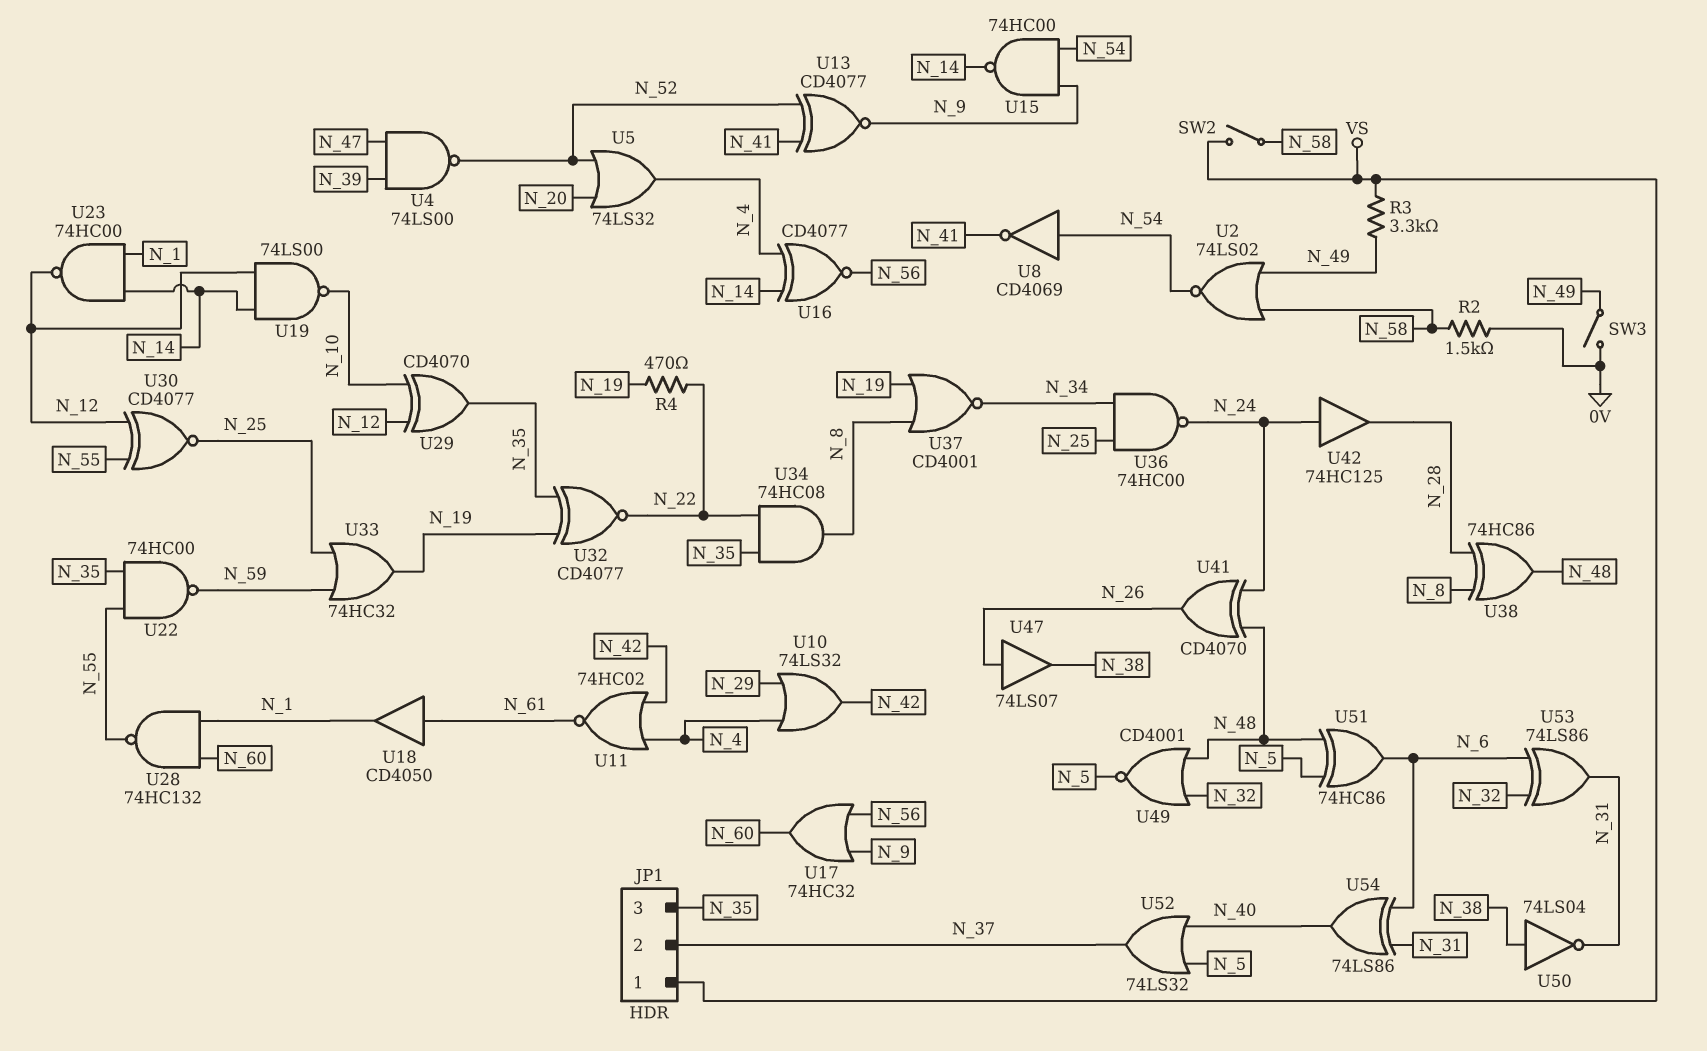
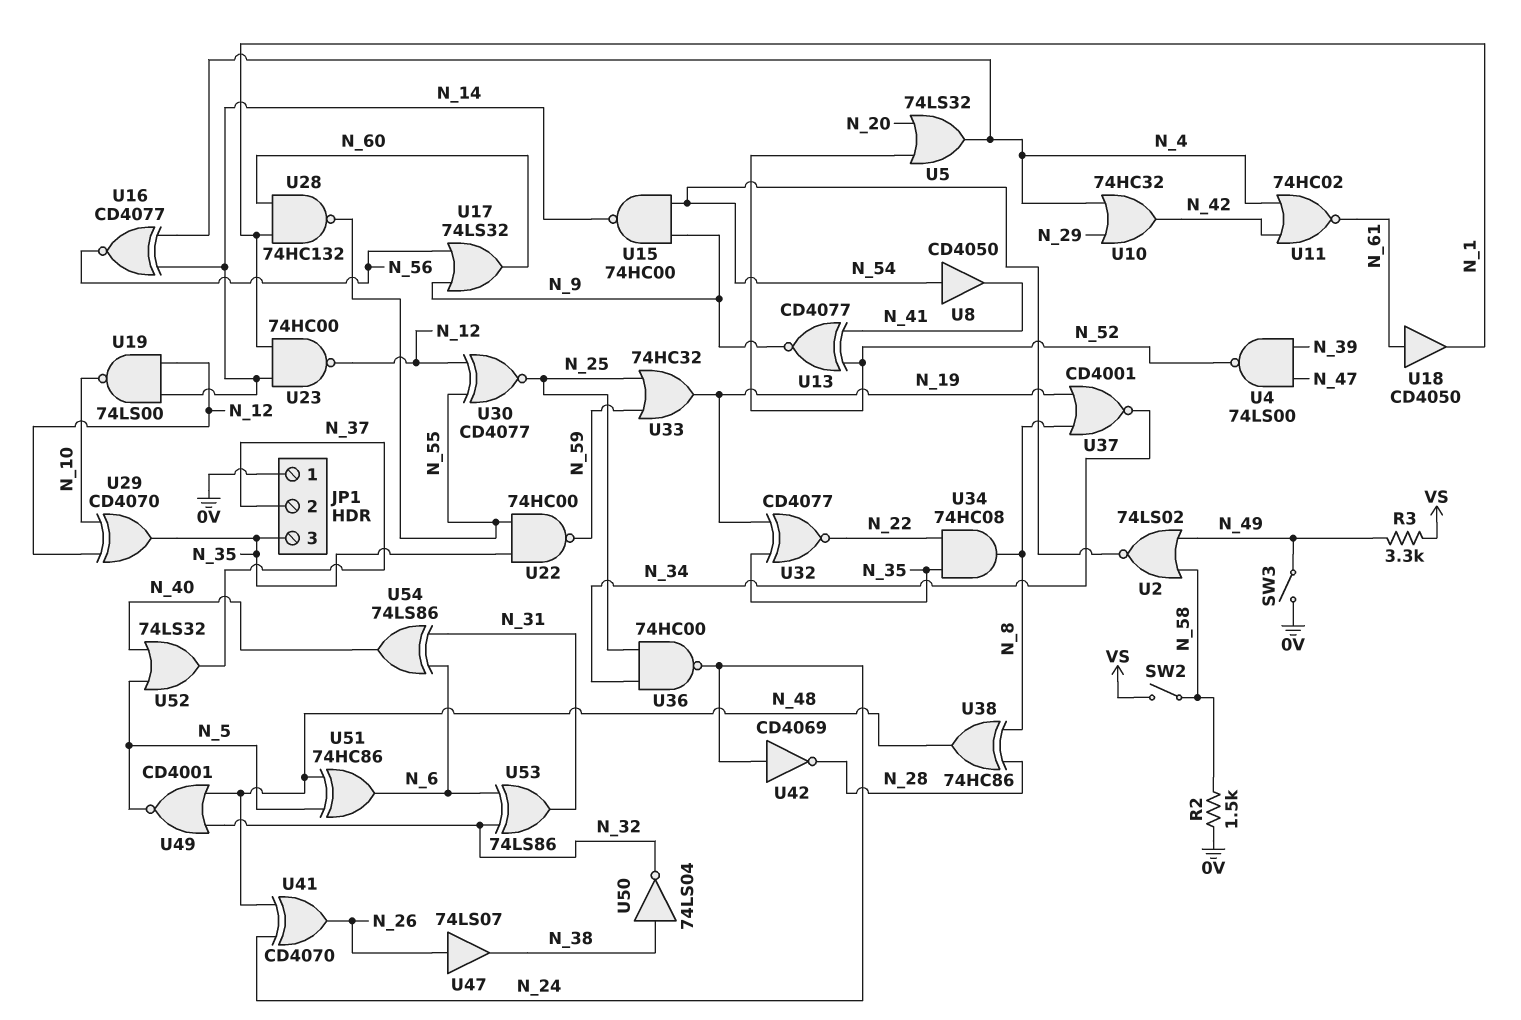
JP1 pin 1: VS -> 0V
R4: 470 (N_19, N_22) -> none
U8: NOT CD4069 (in N_54, out N_41) -> buffer CD4050 (in N_54, out N_41)
U10: OR 74LS32 (in N_4, in N_29, out N_42) -> OR 74HC32 (in N_4, in N_29, out N_42)
U17: OR 74HC32 (in N_9, in N_56, out N_60) -> OR 74LS32 (in N_9, in N_56, out N_60)
U42: buffer 74HC125 (in N_24, out N_28) -> NOT CD4069 (in N_24, out N_28)
U50: NOT 74LS04 (in N_38, out N_31) -> NOT 74LS04 (in N_38, out N_32)

